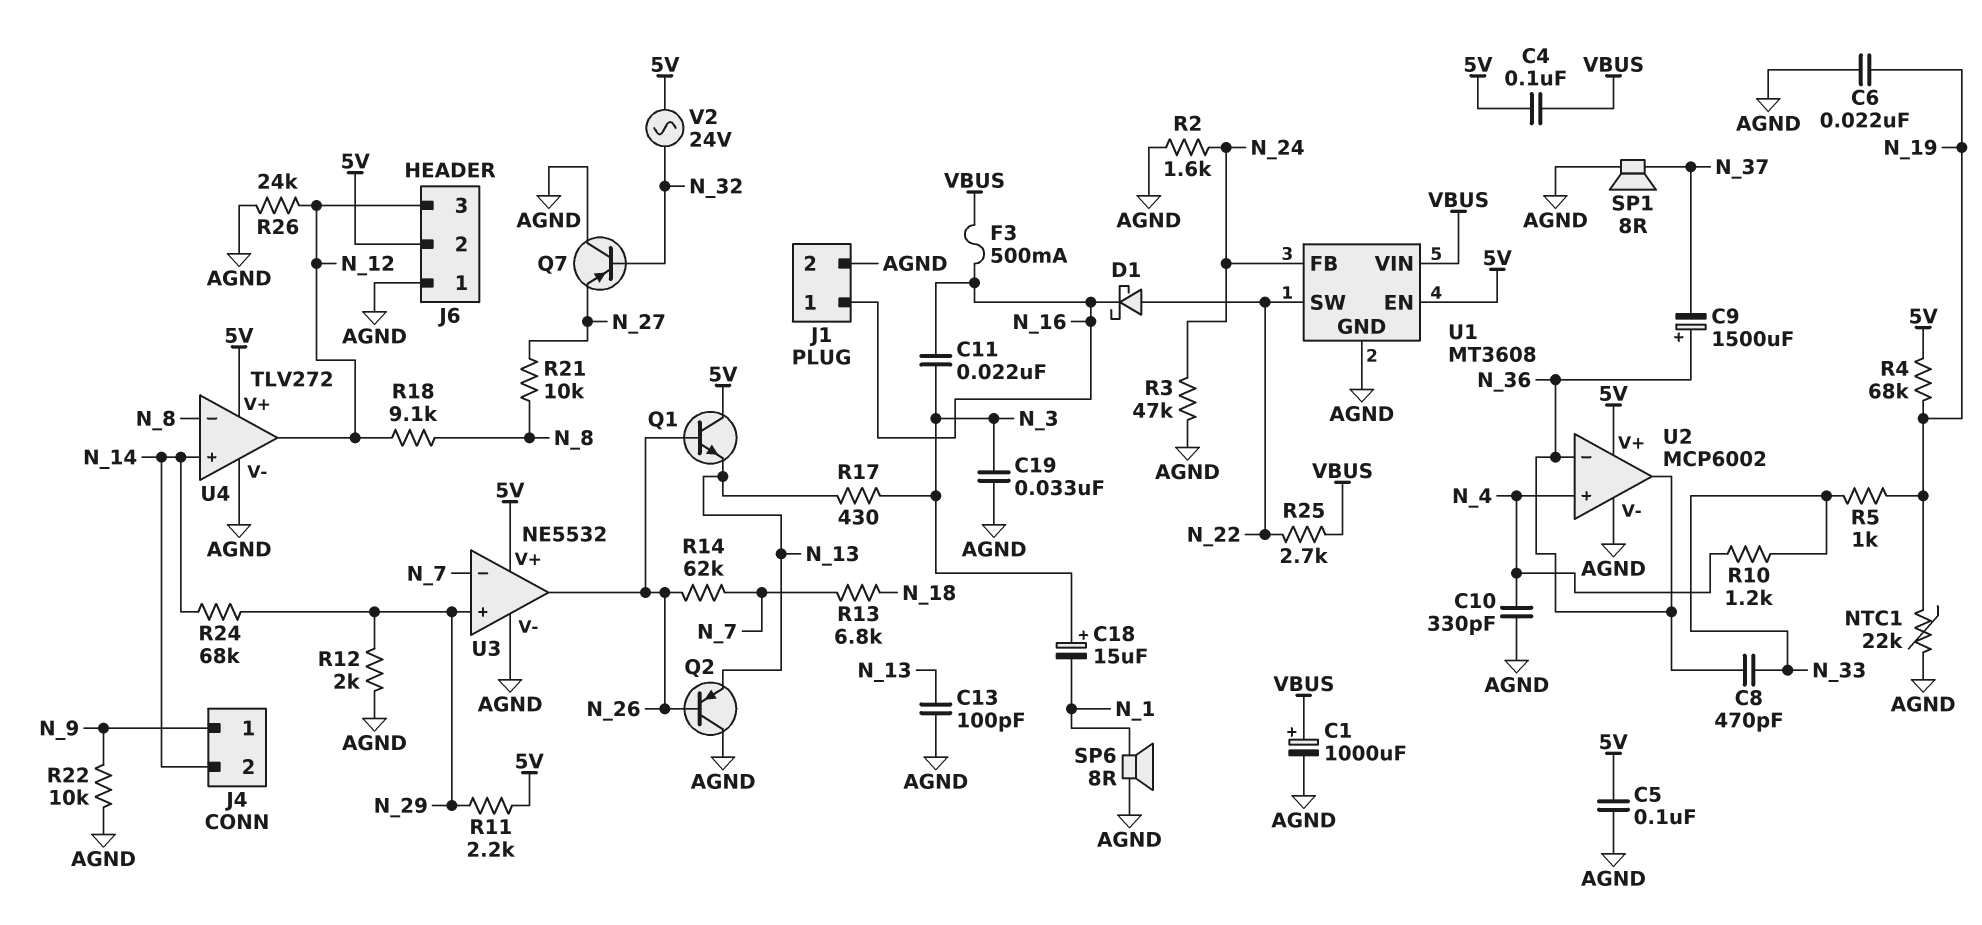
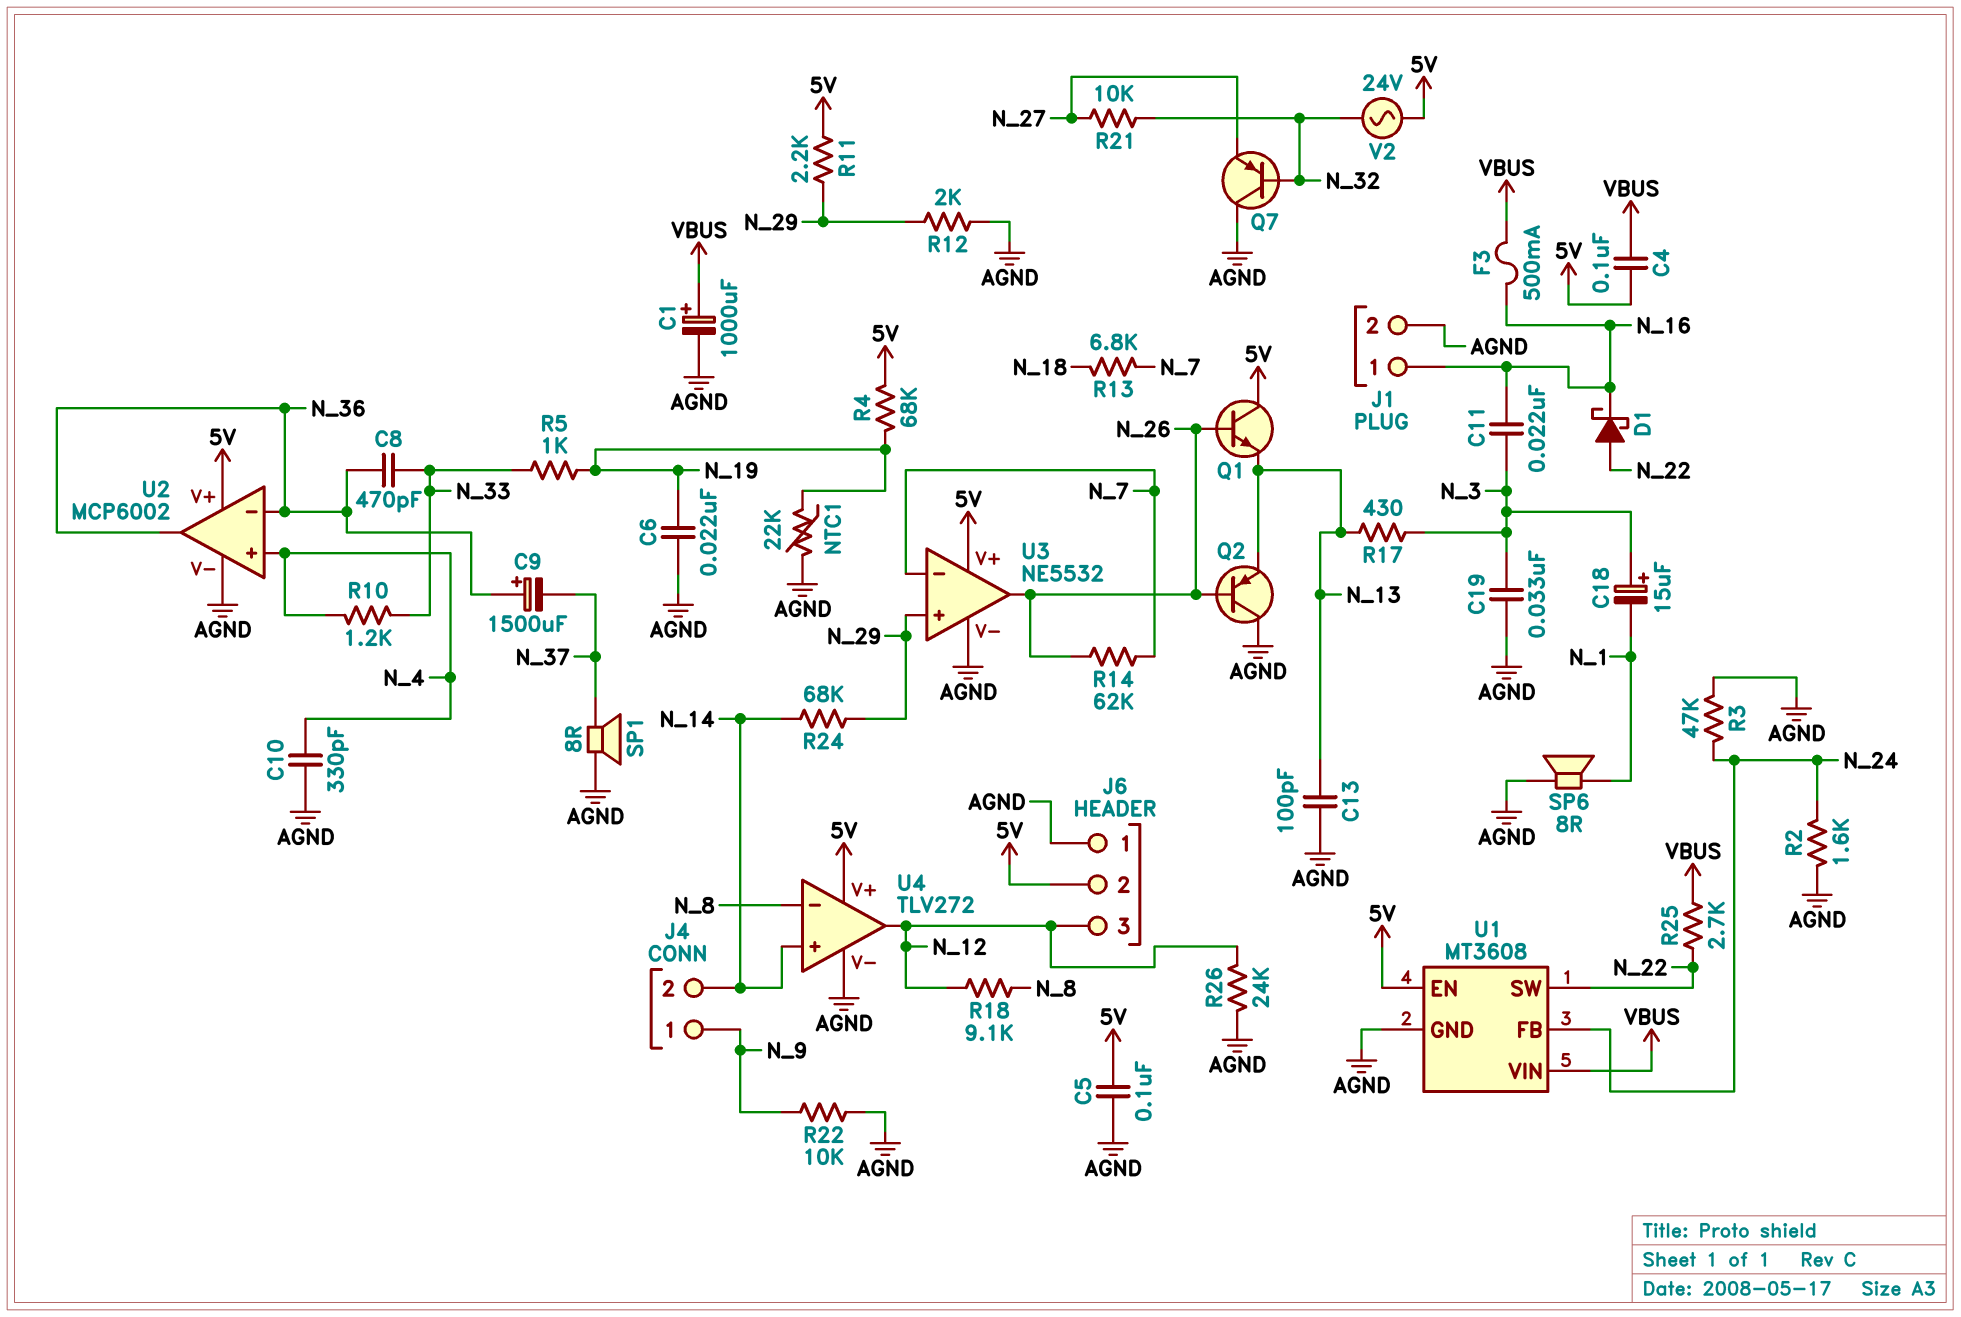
R21: 10k (N_8, N_27) -> 10k (N_27, N_32)

